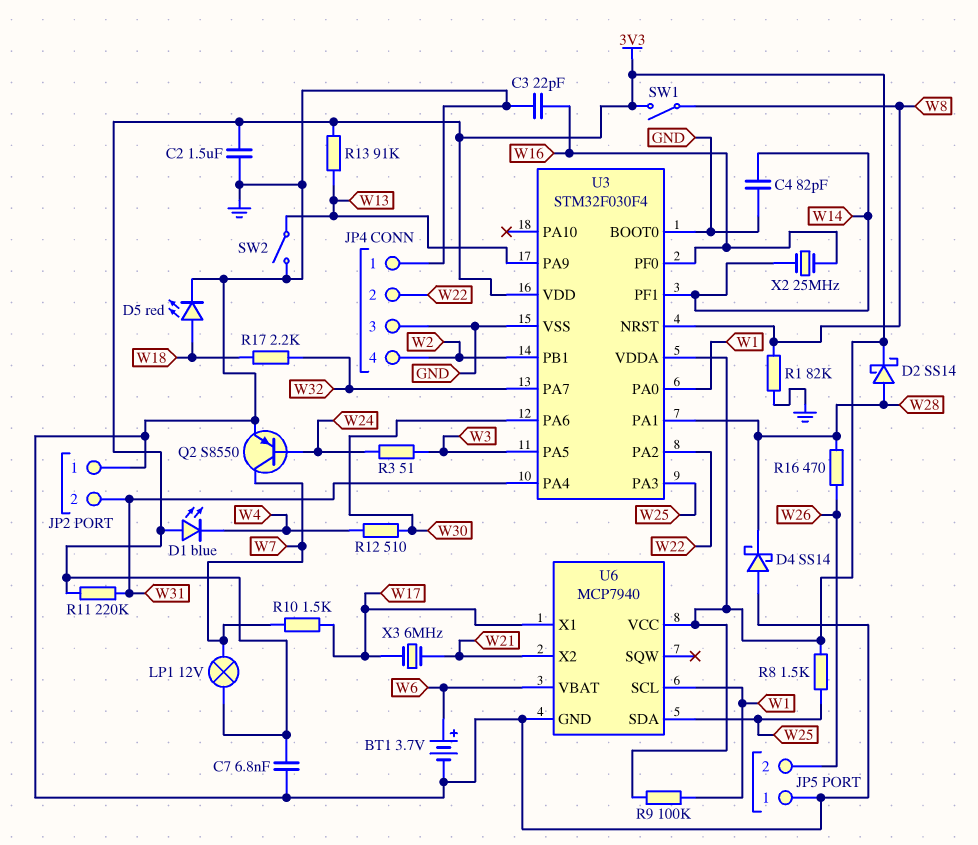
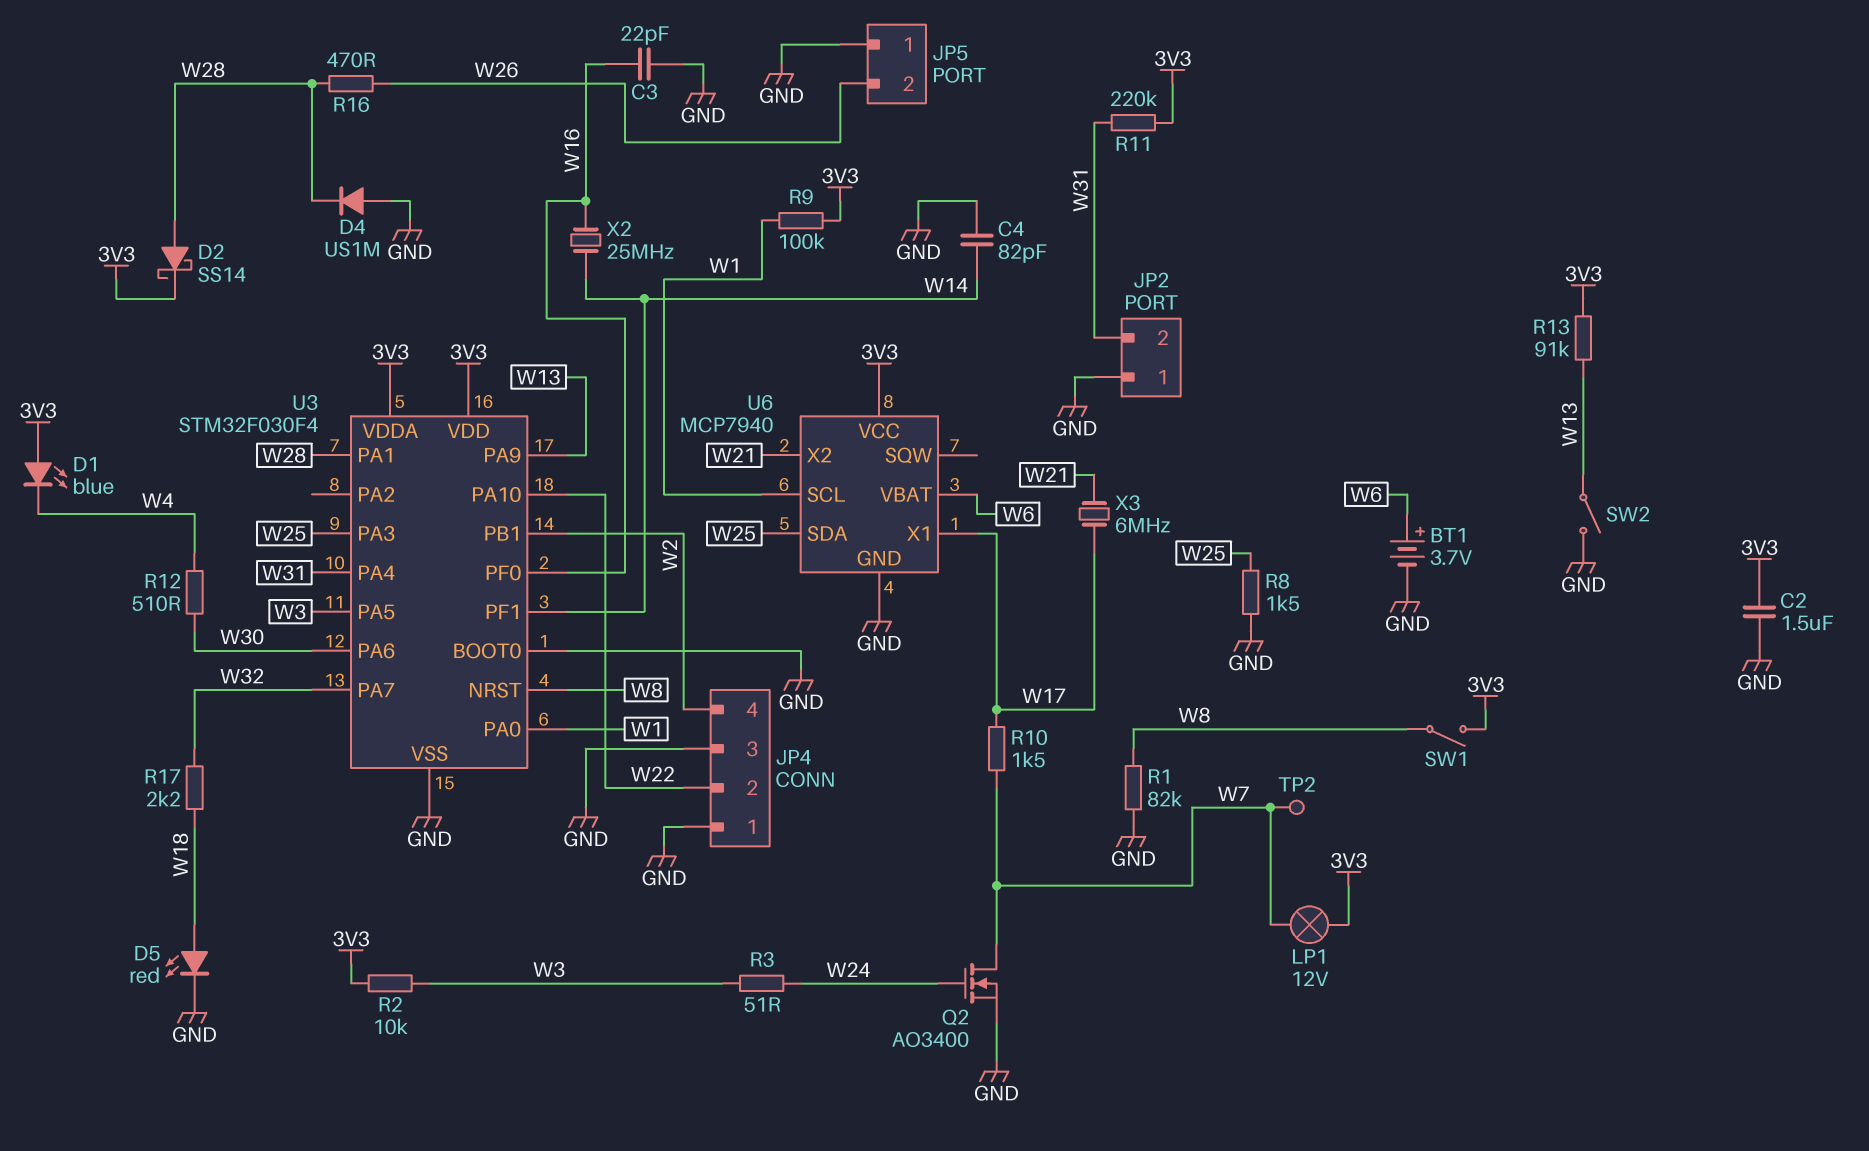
C7: 6.8nF (3V3, GND) -> none
D4: schottky SS14 (A GND, K W28) -> diode US1M (A GND, K W28)
Q2: PNP S8550 (B W24, C W7, E GND) -> NMOS AO3400 (G W24, D W7, S GND)
R2: none -> 10k (3V3, W3)
R8: 1.5k (3V3, W25) -> 1.5k (GND, W25)
TP2: none -> test point (W7)
U3 pin PA2: W22 -> none
U3 pin PA10: none -> W22

